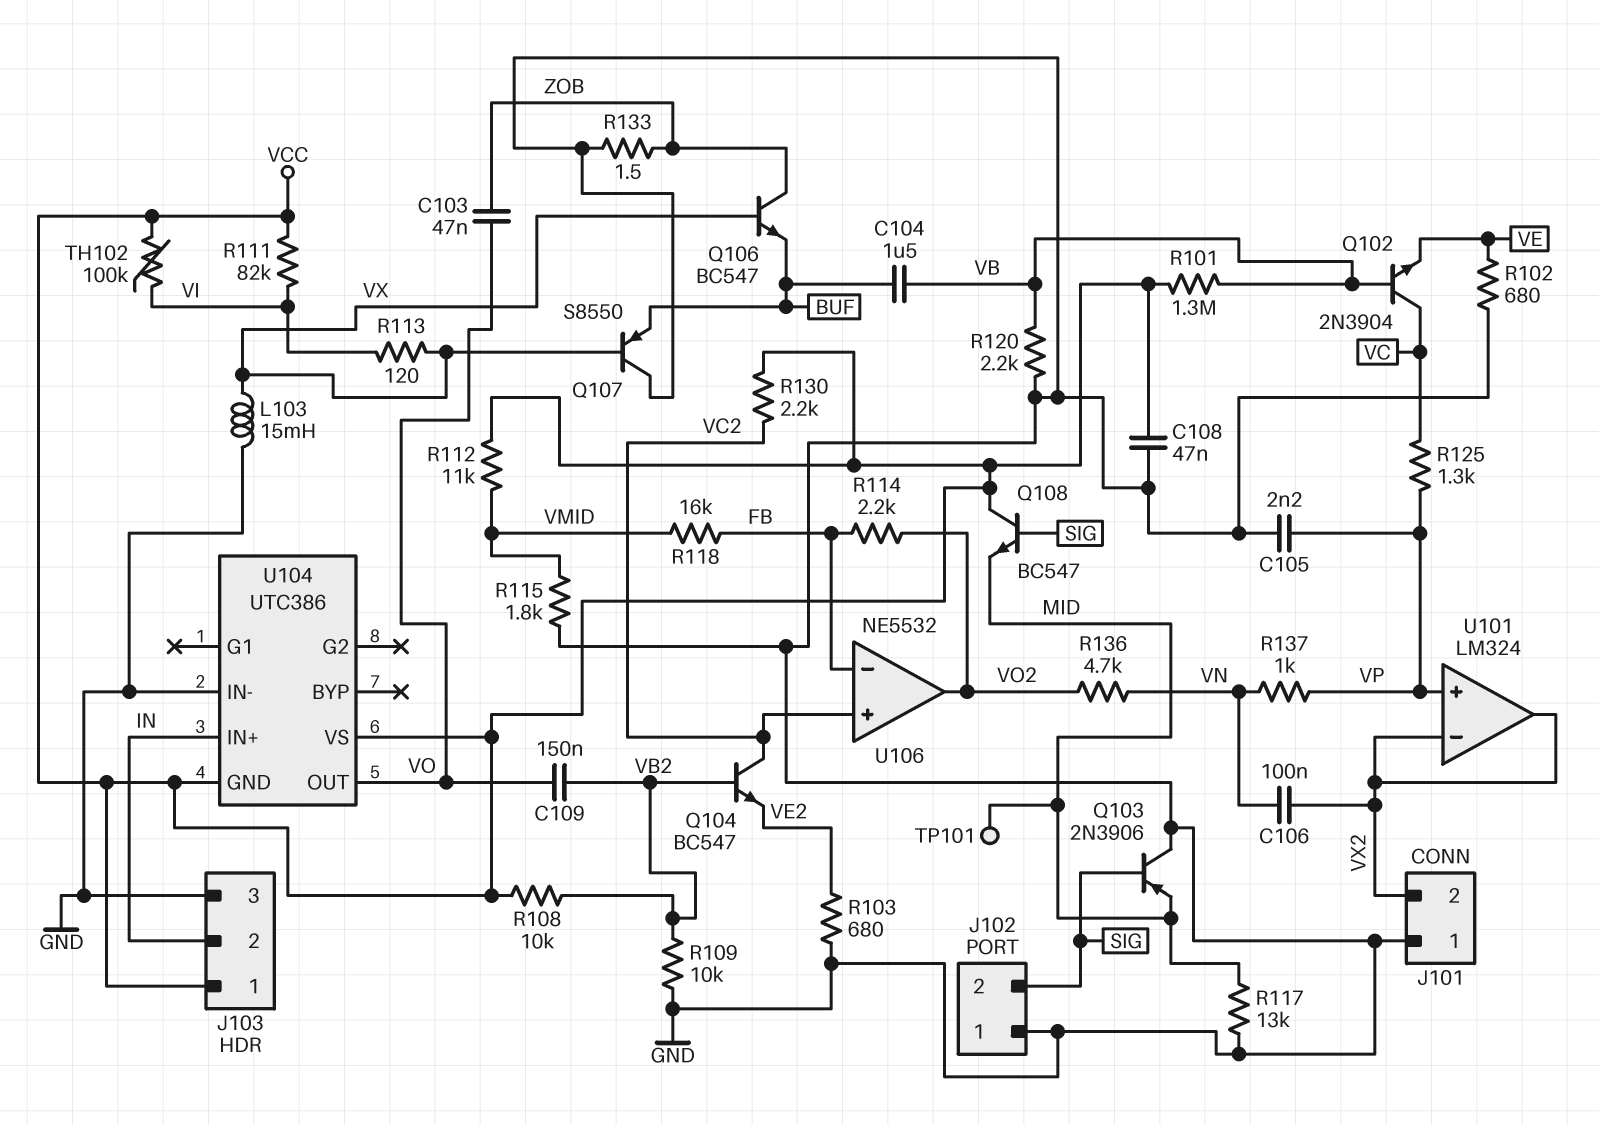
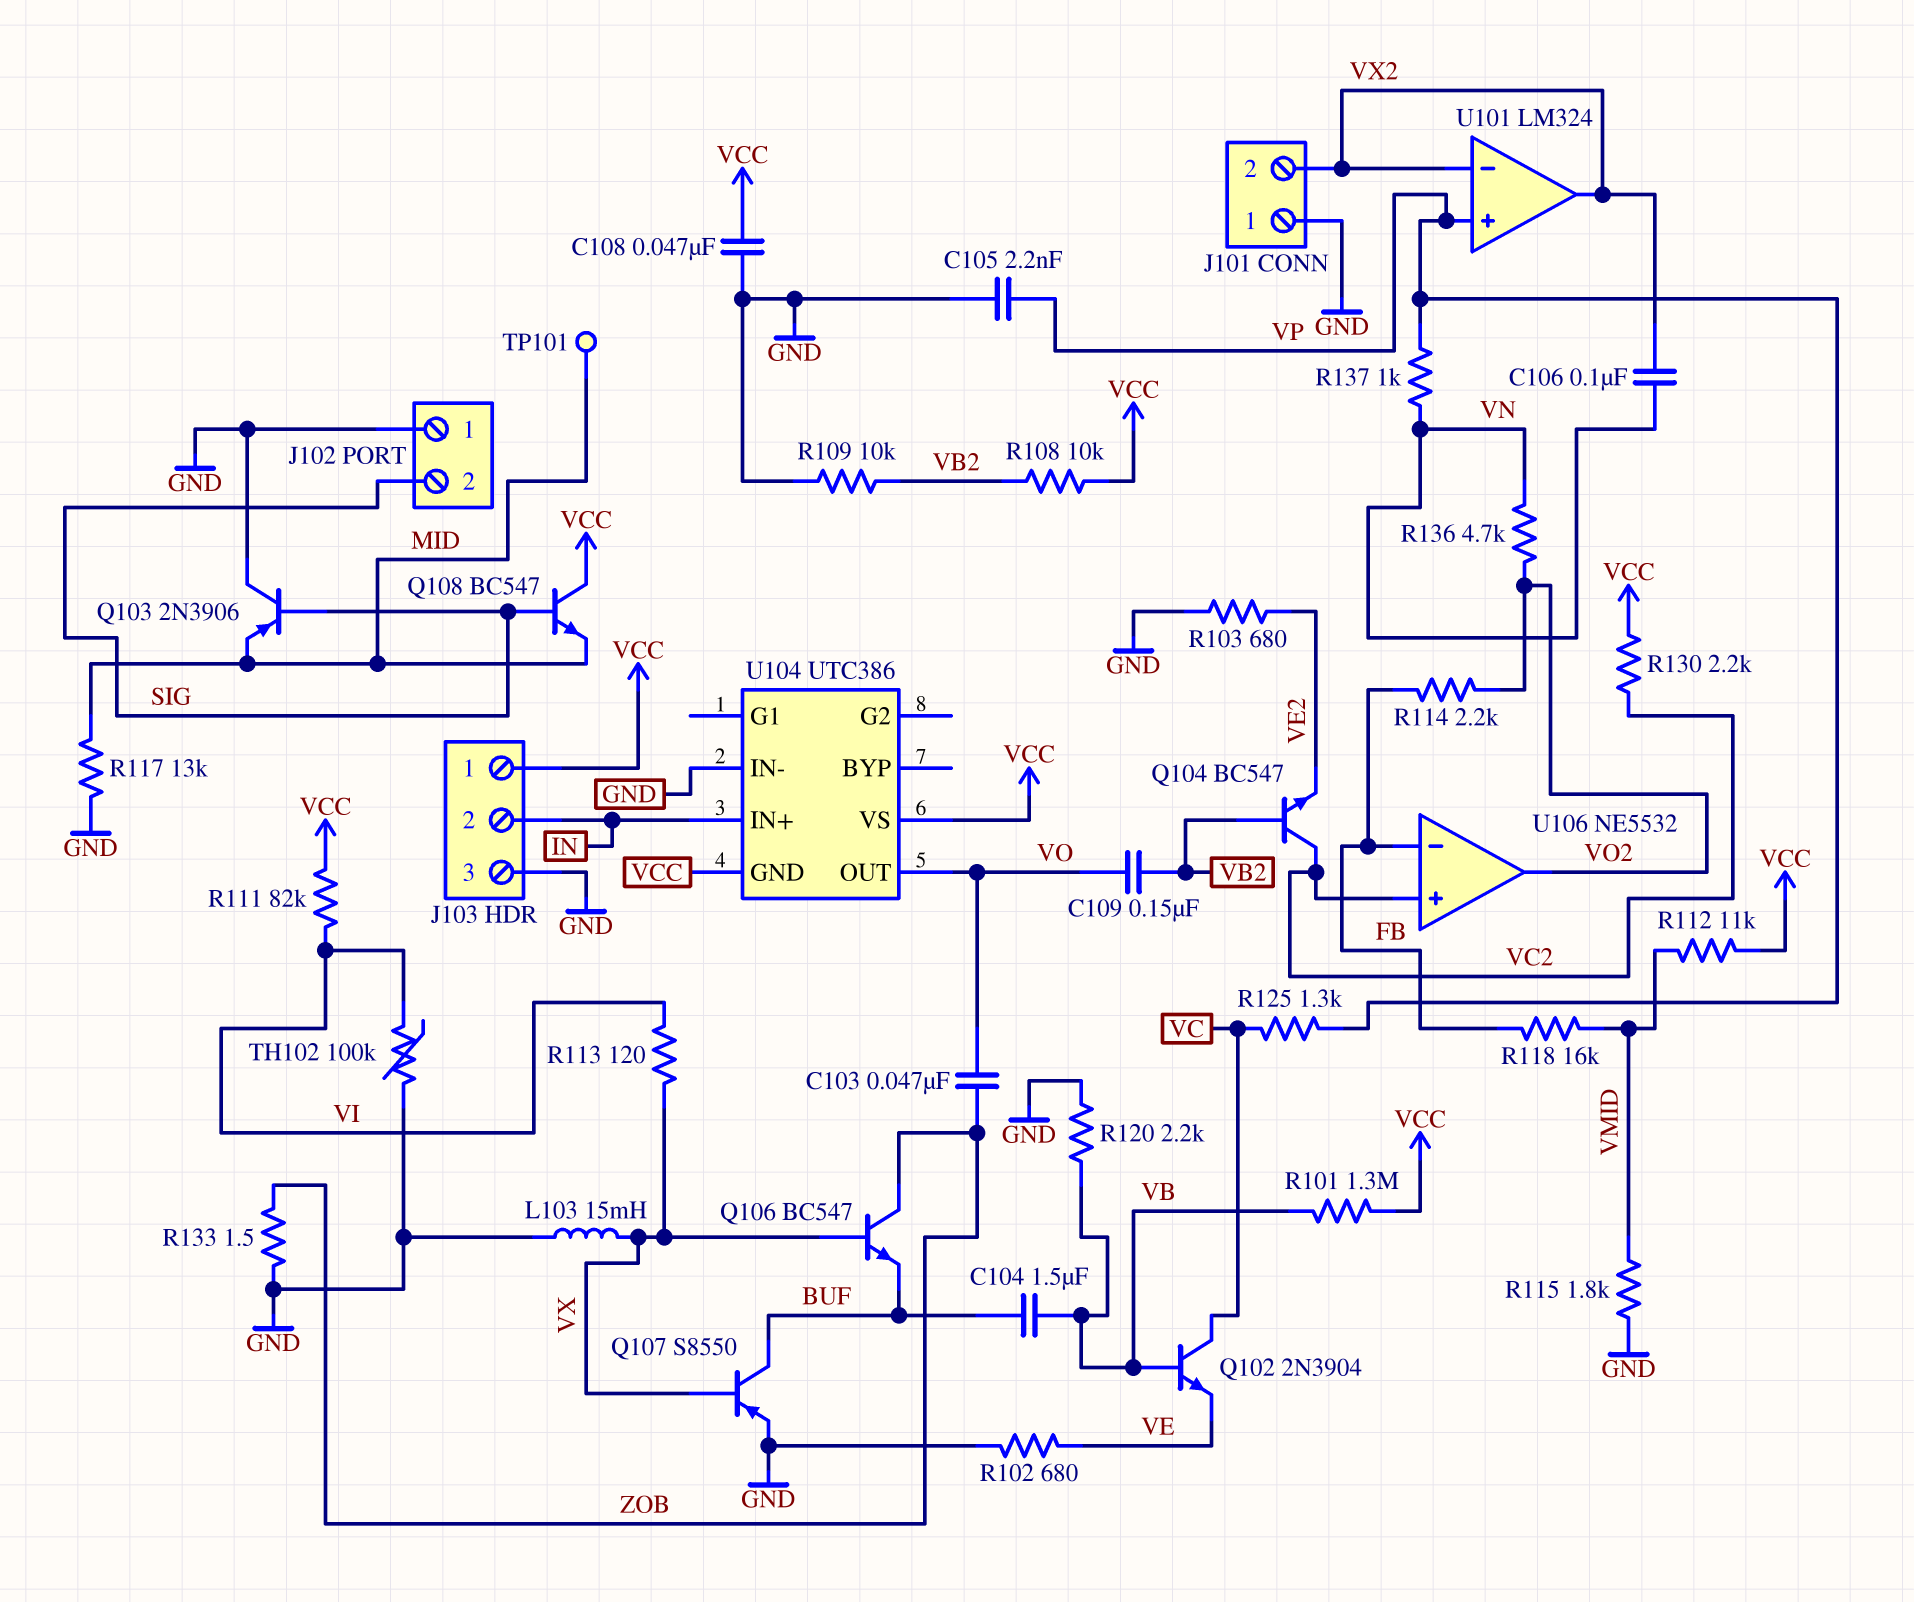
Q107: PNP S8550 (B VX, C GND, E BUF) -> PNP S8550 (B VX, C BUF, E GND)
TH102: 100k (VCC, VI) -> 100k (GND, VI)

